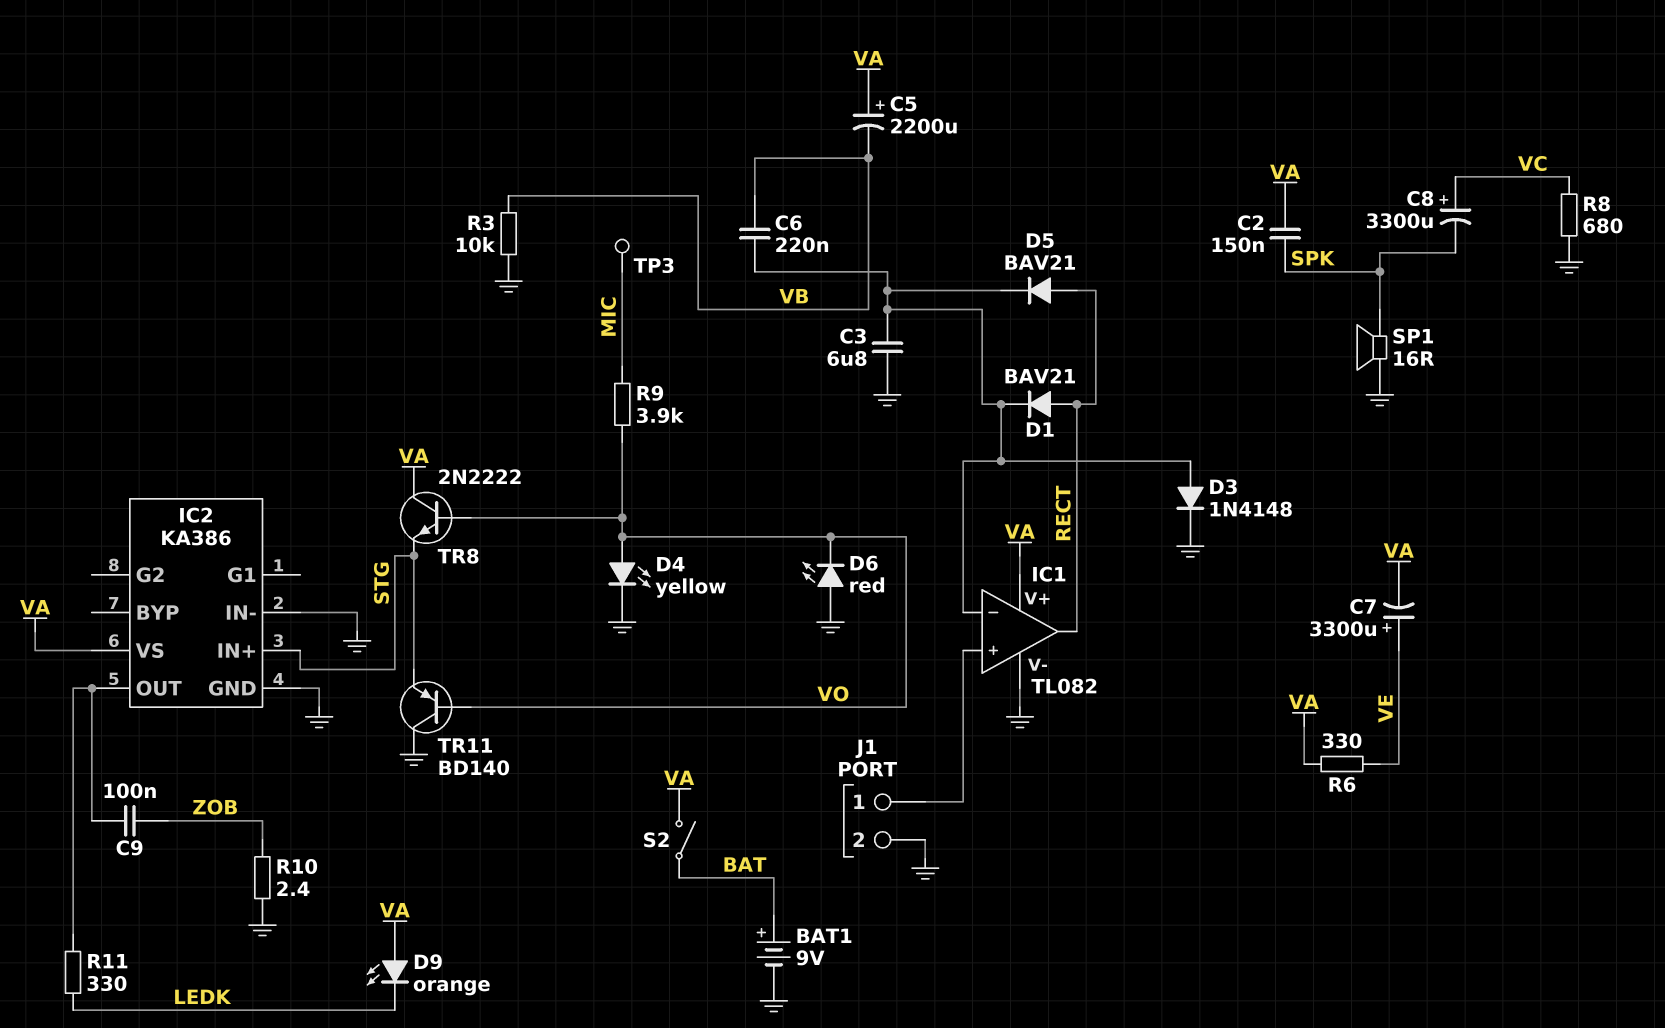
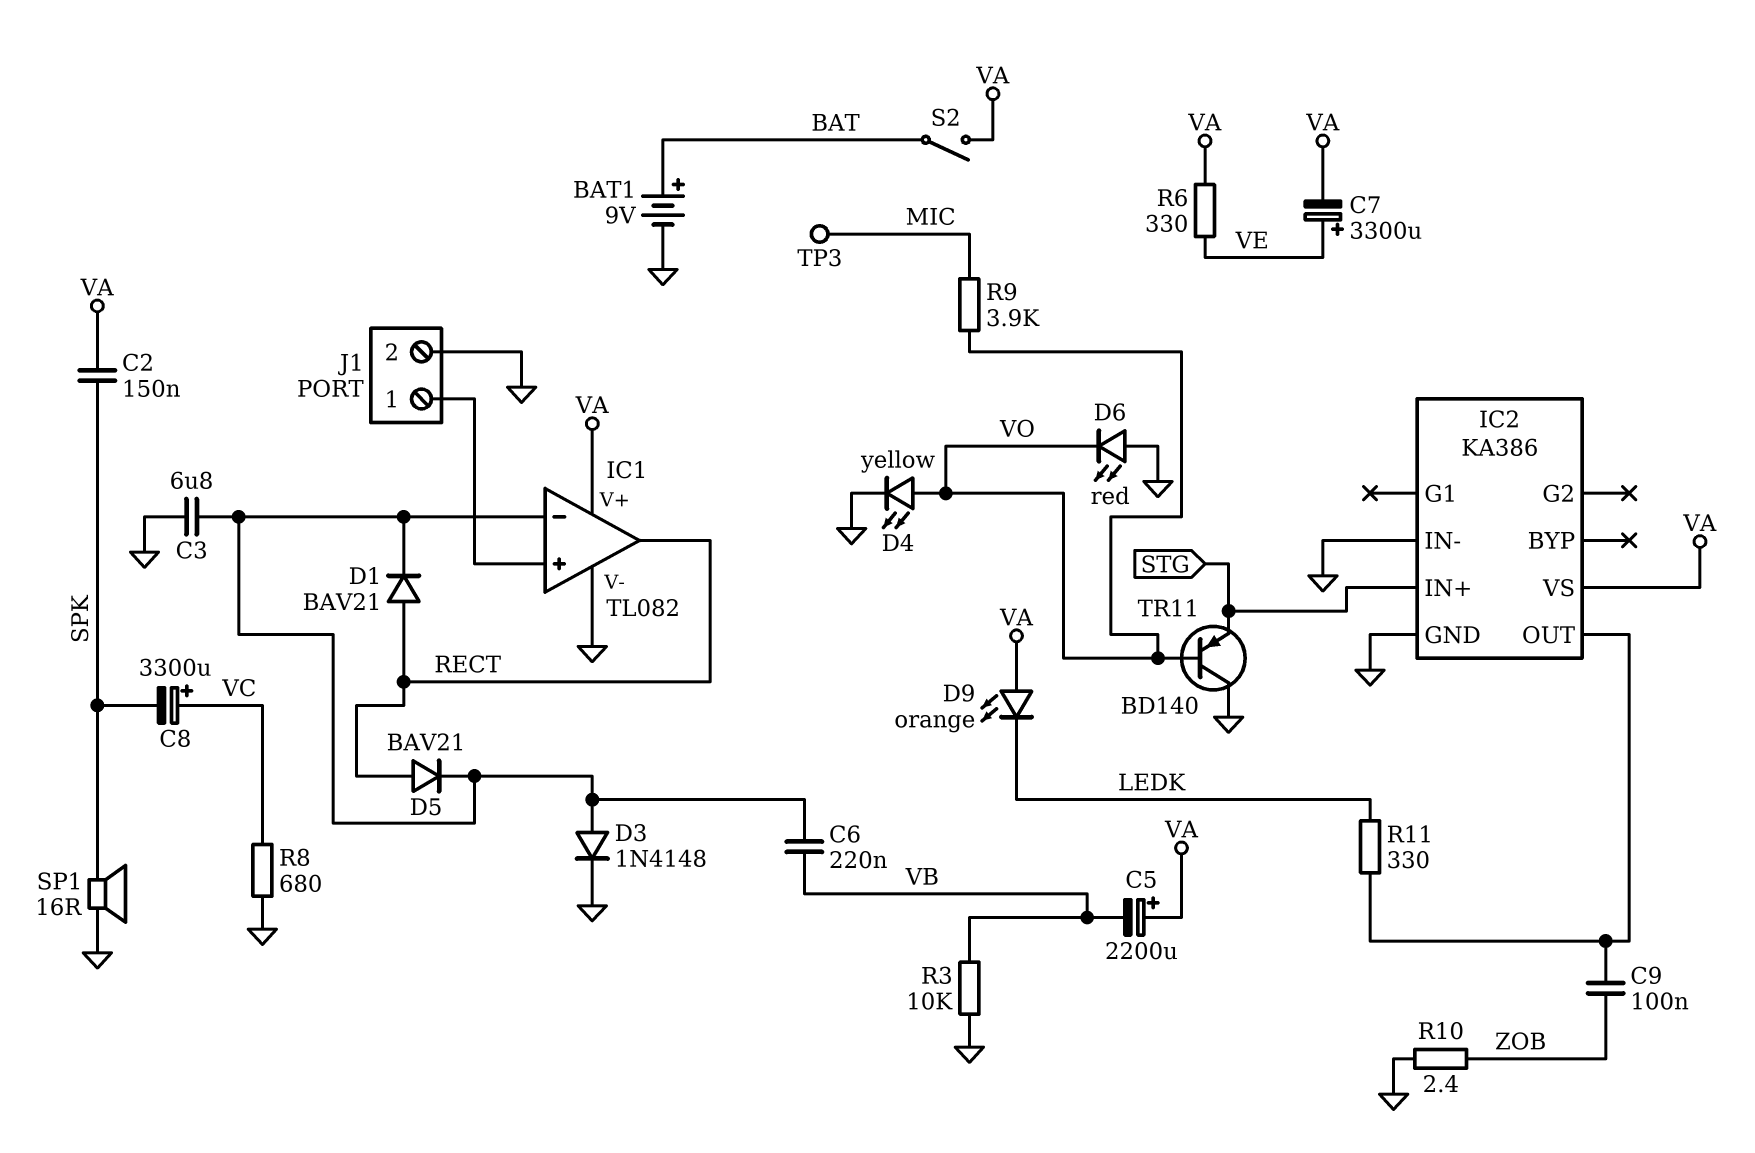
TR8: NPN 2N2222 (B VO, C VA, E STG) -> none

